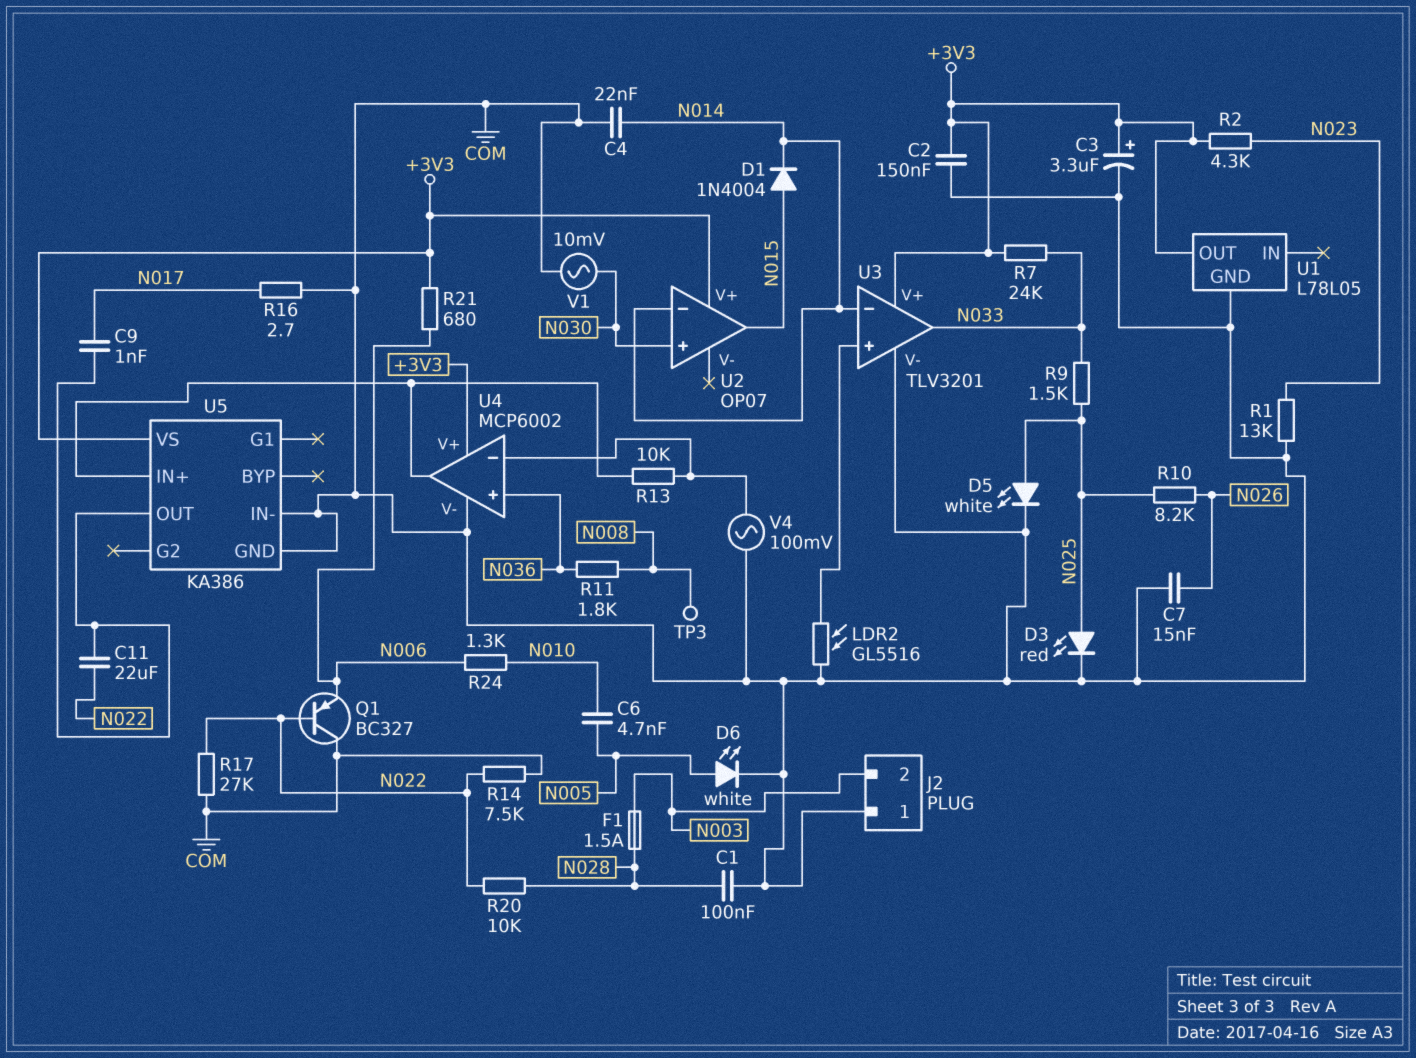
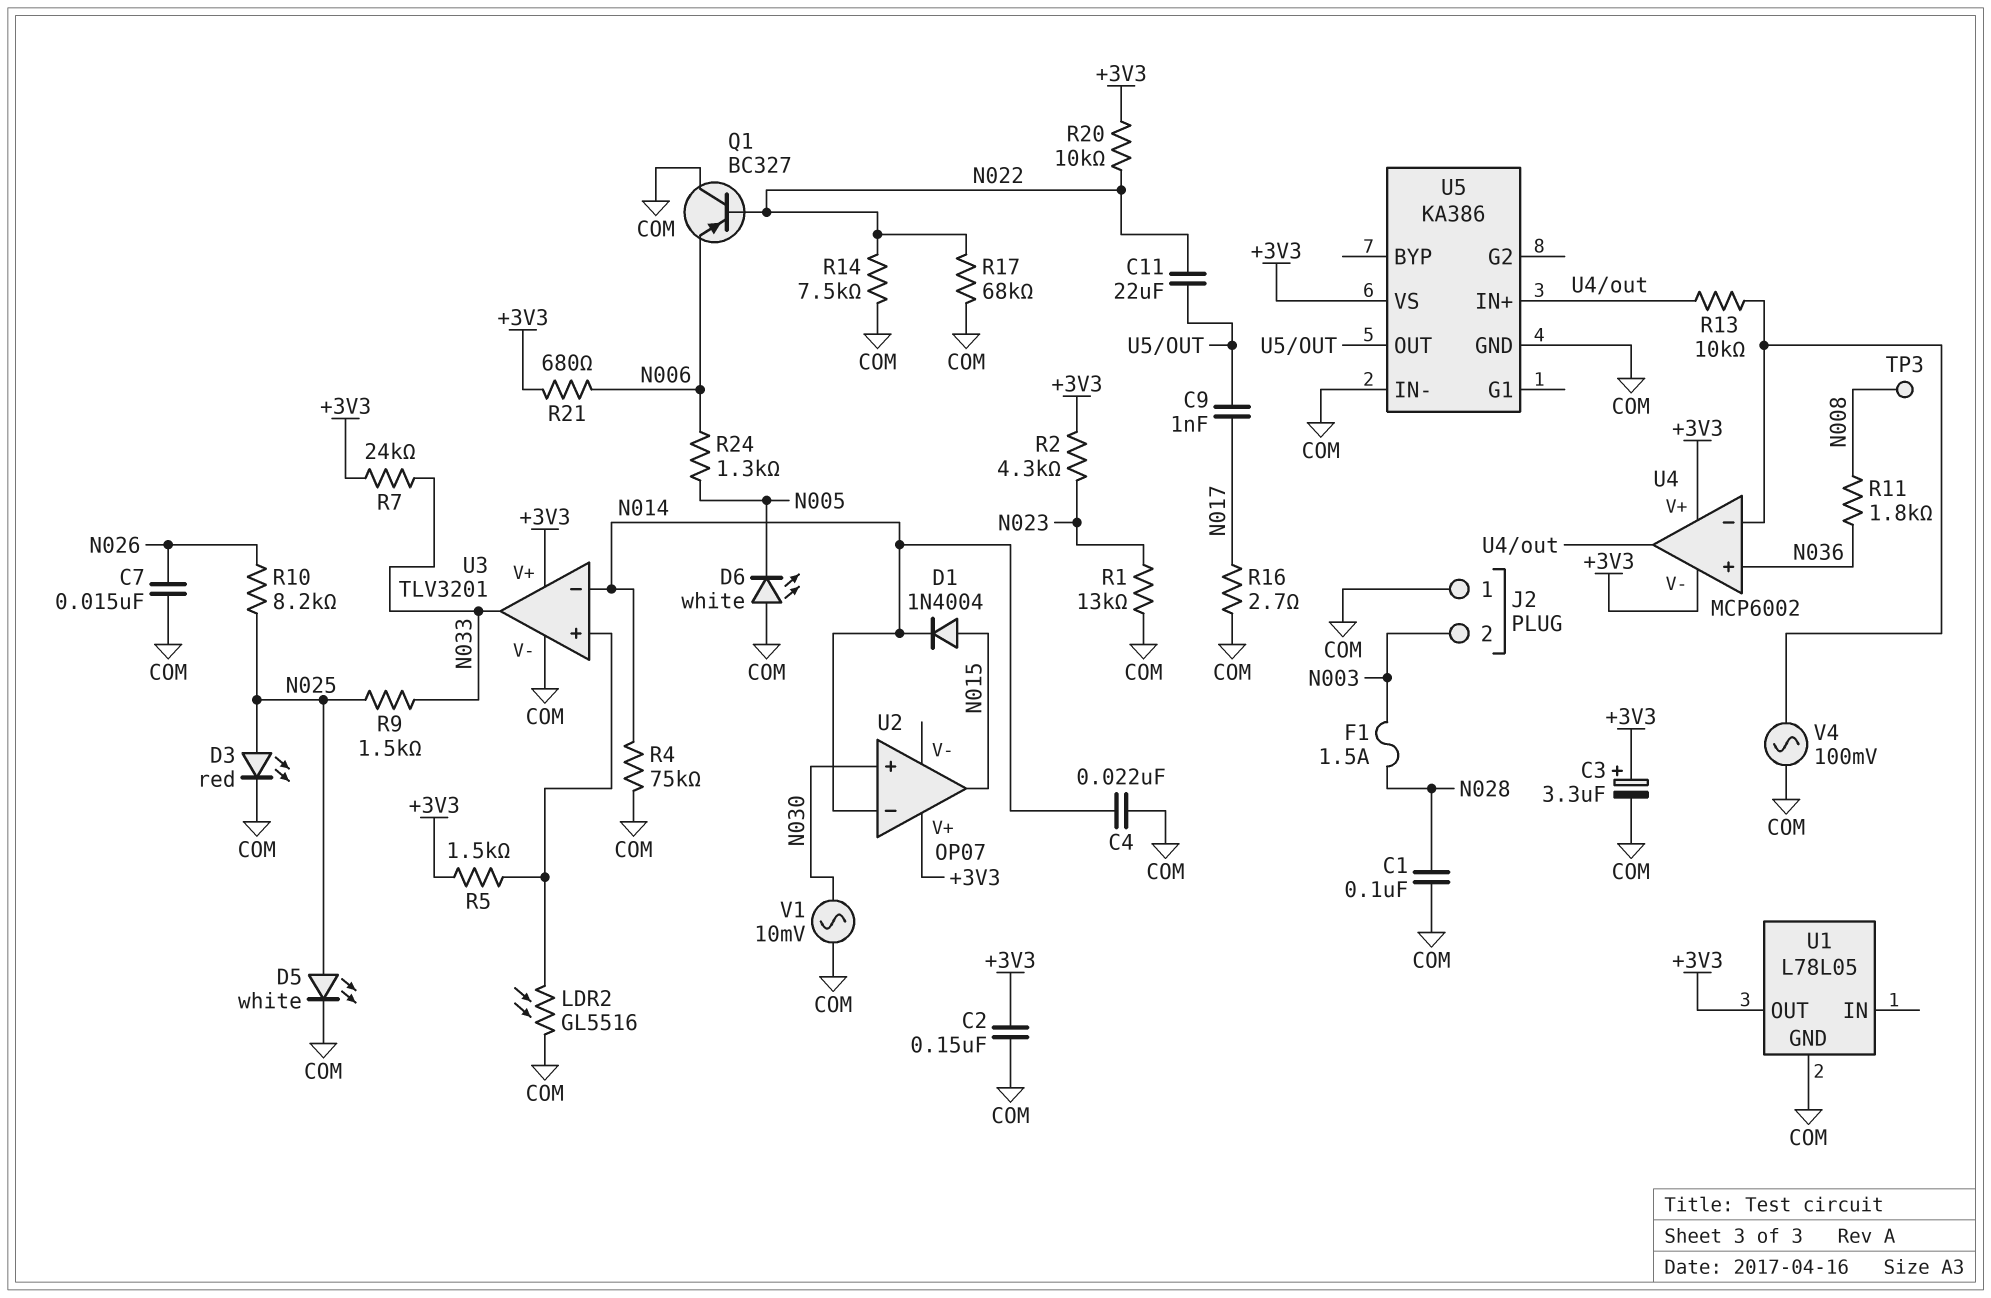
C6: 4.7nF (N005, N010) -> none
D6: LED white (A N005, K COM) -> LED white (A COM, K N005)
R4: none -> 75k (COM, N014)
R5: none -> 1.5k (+3V3, U3/in+)
R17: 27k (COM, N022) -> 68k (COM, N022)
R20: 10k (N022, N028) -> 10k (+3V3, N022)
R24: 1.3k (N006, N010) -> 1.3k (N005, N006)
U4 pin V-: COM -> +3V3

